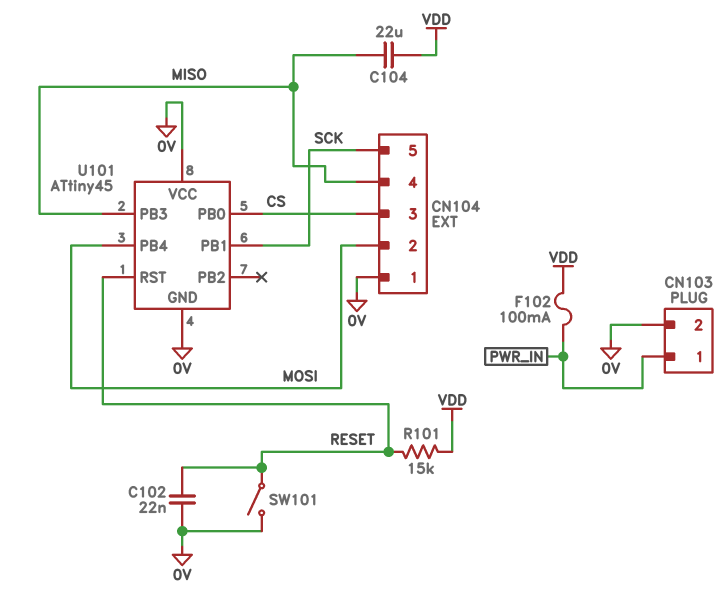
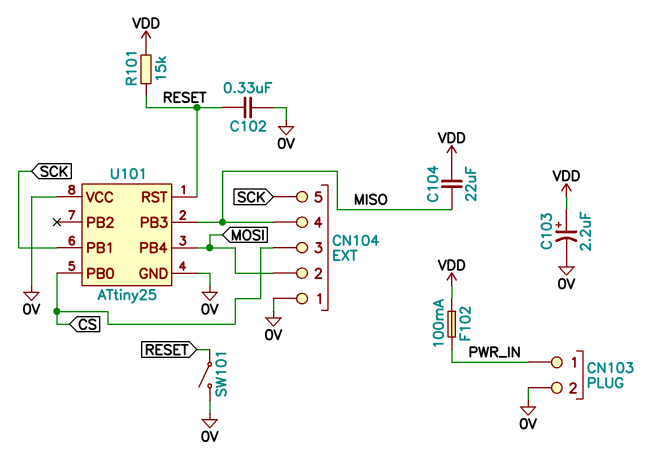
C102: 22nF (0V, RESET) -> 330nF (0V, RESET)
C103: none -> 2.2uF (plus VDD, minus 0V)
U101: ATtiny45 -> ATtiny25

